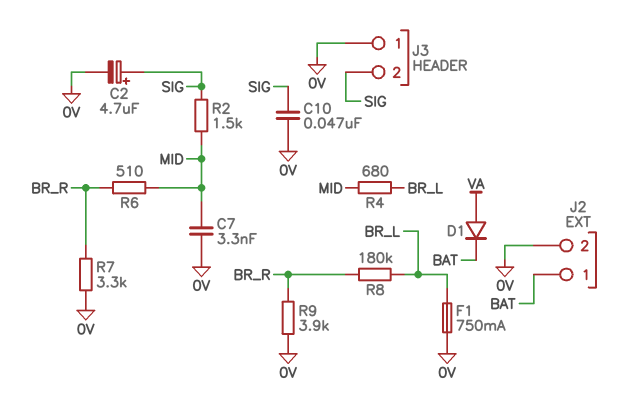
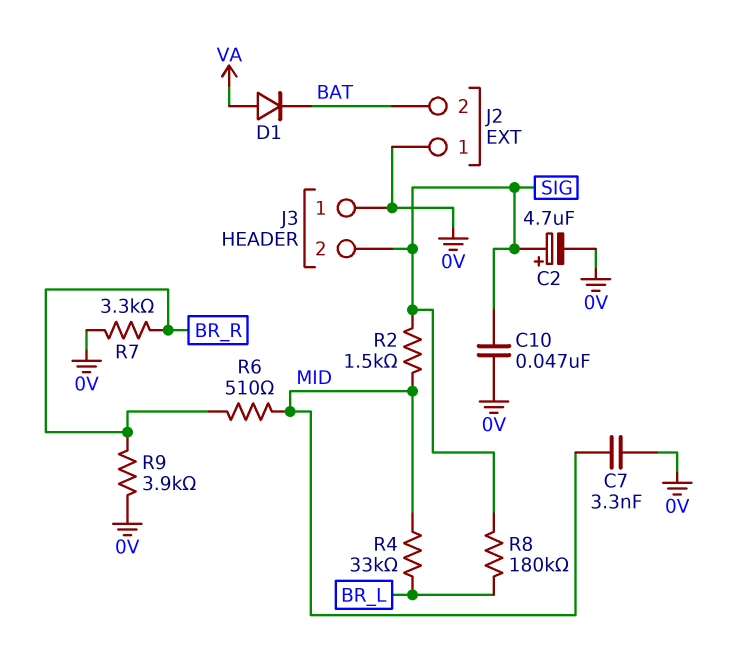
F1: 750mA (0V, BR_L) -> none
J2 pin 1: BAT -> 0V
J2 pin 2: 0V -> BAT
R4: 680 (BR_L, MID) -> 33k (BR_L, MID)
R8: 180k (BR_L, BR_R) -> 180k (BR_L, SIG)

